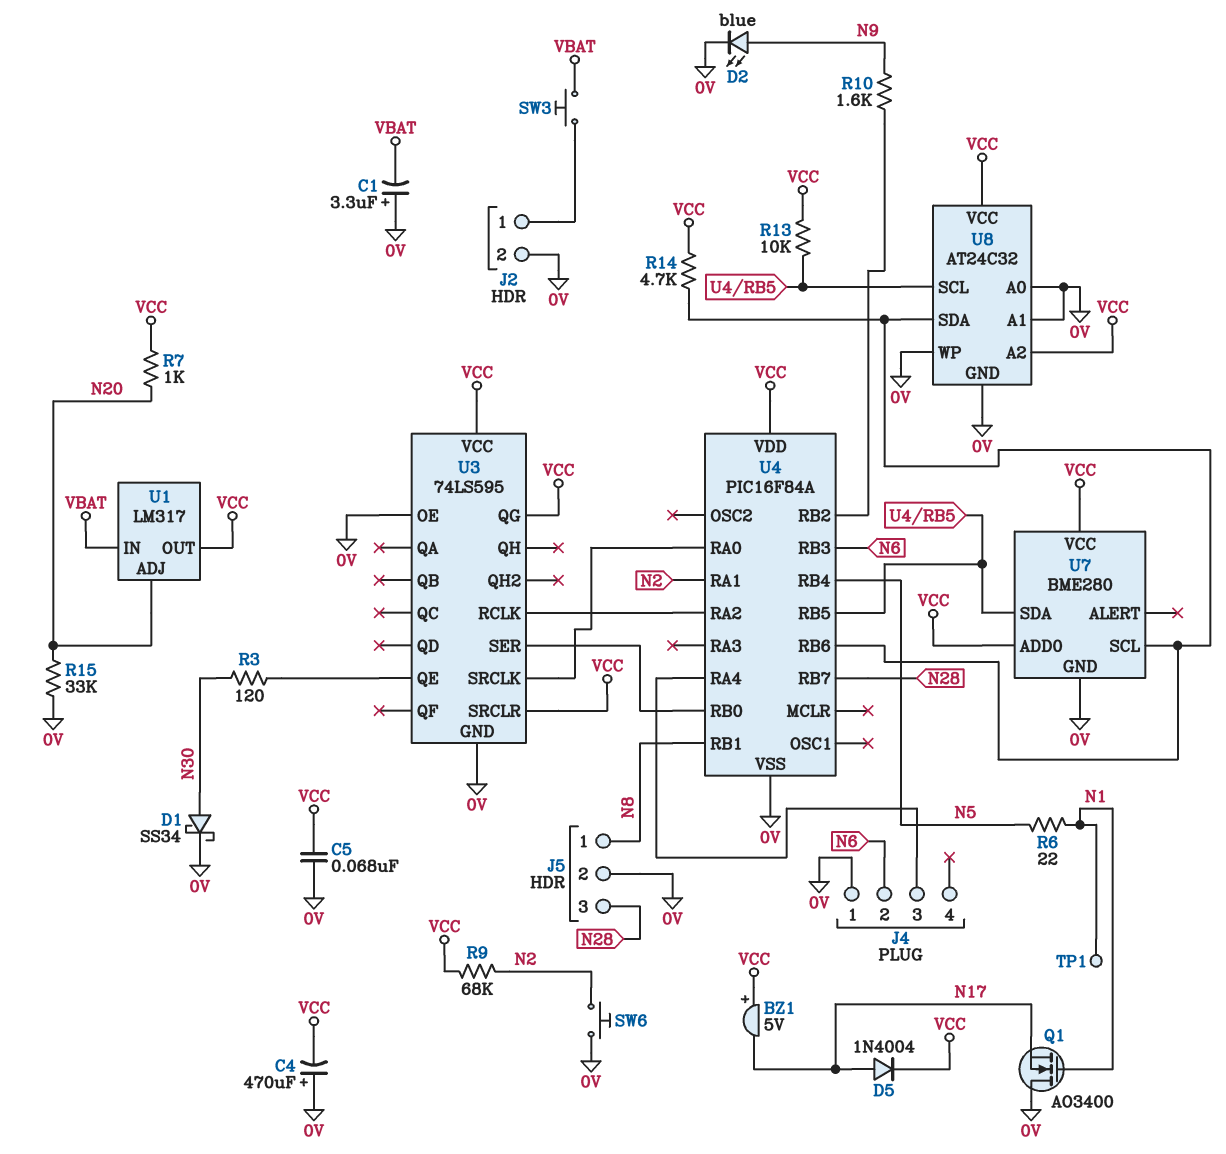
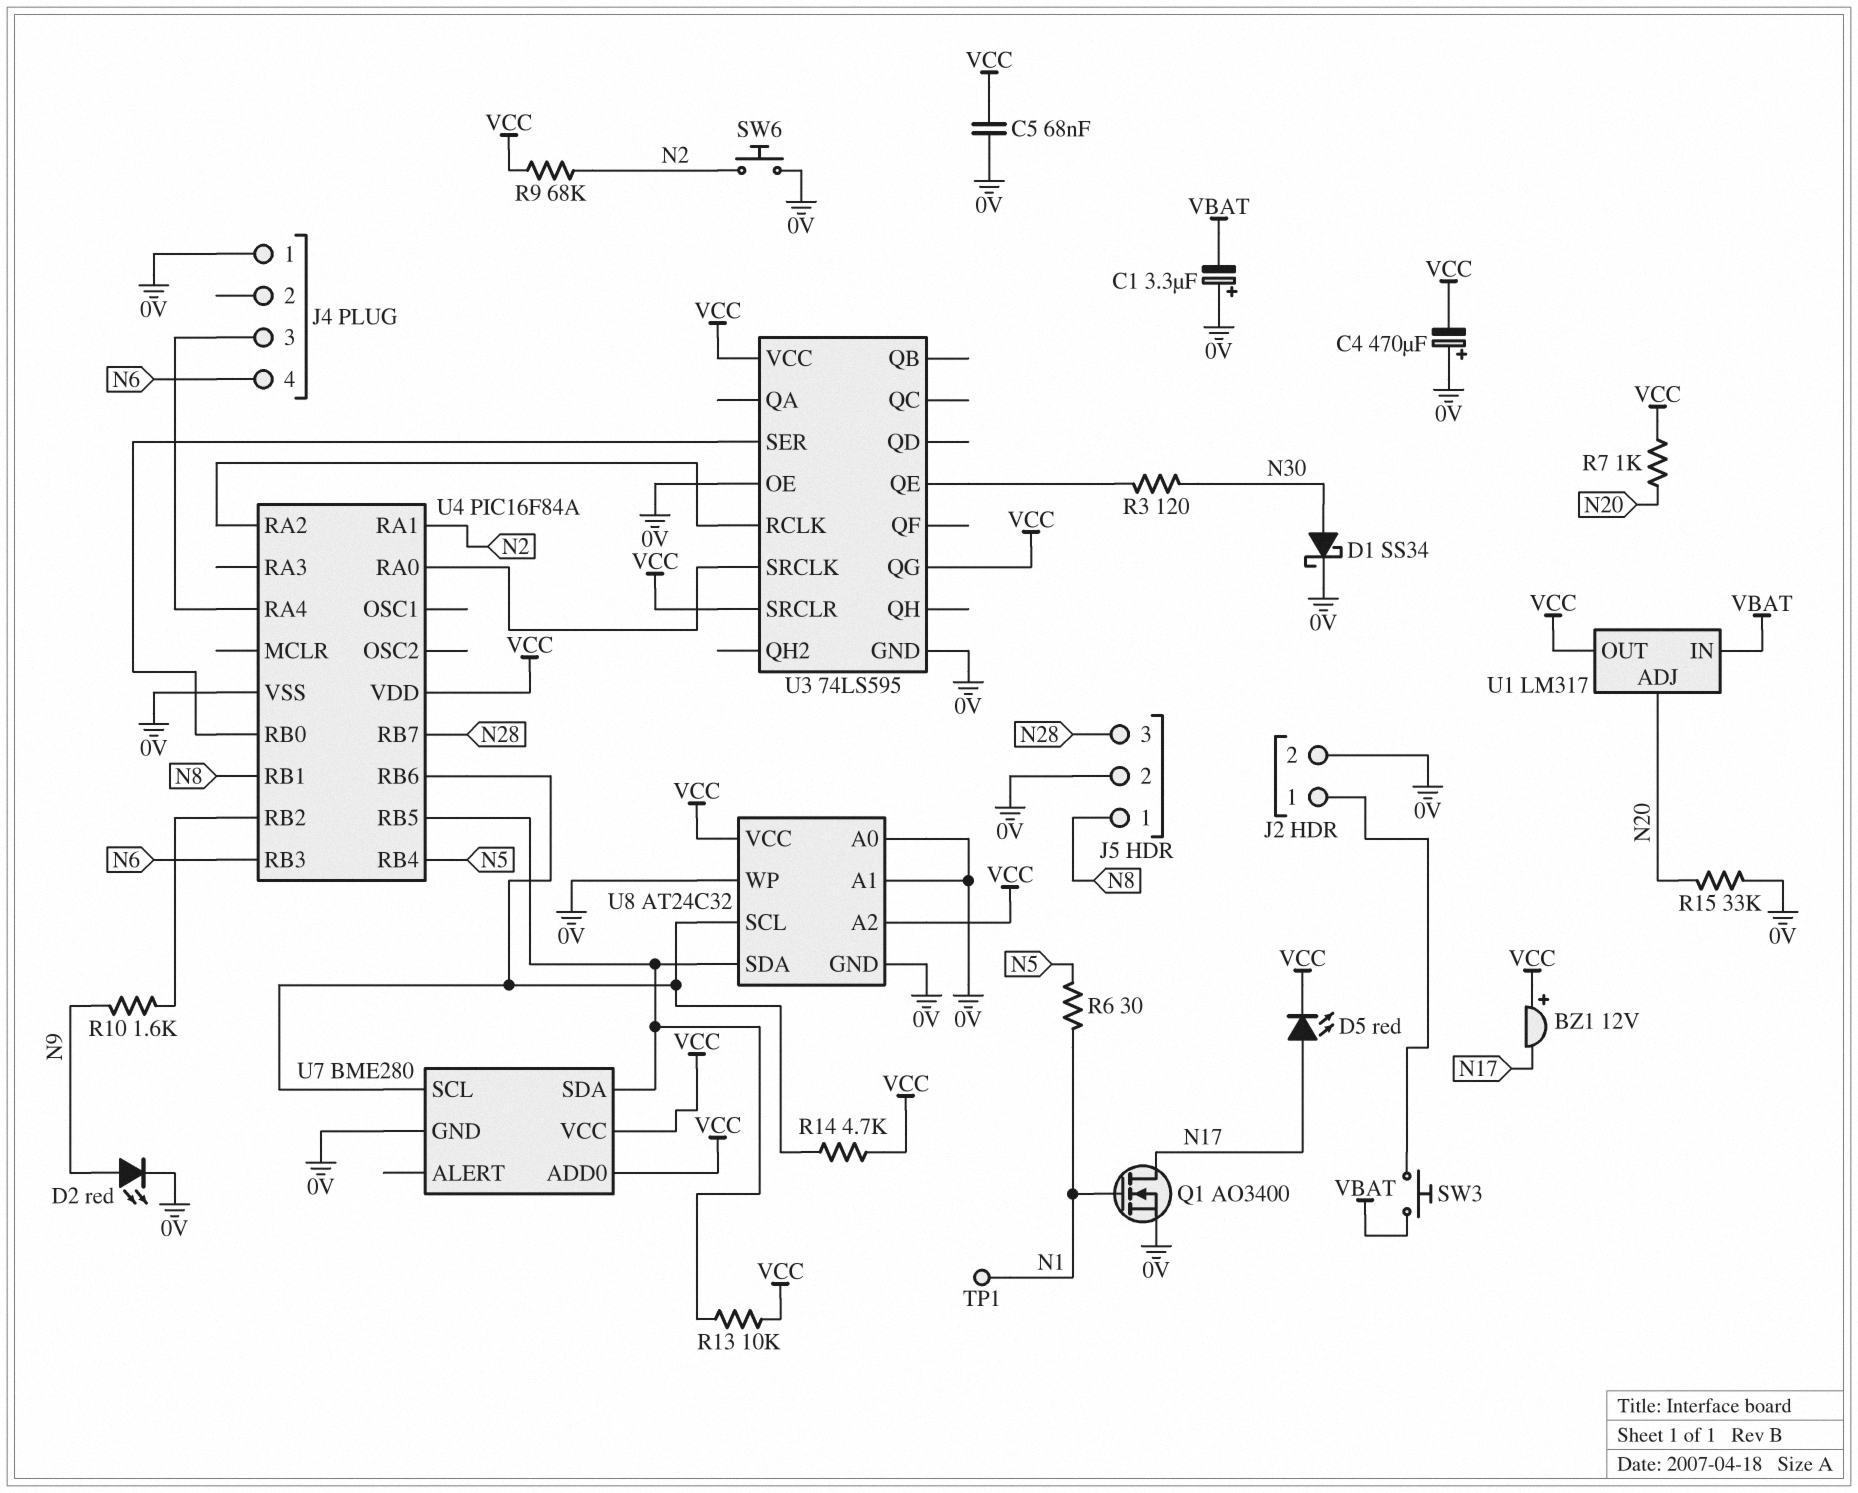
BZ1: buzzer 5V (plus VCC, minus N17) -> buzzer 12V (plus VCC, minus N17)
D2: LED blue (A N9, K 0V) -> LED red (A N9, K 0V)
D5: diode 1N4004 (A N17, K VCC) -> LED red (A N17, K VCC)
J4 pin 2: N6 -> none
J4 pin 4: none -> N6
Q1: NMOS AO3400 (G N1, D 0V, S N17) -> NMOS AO3400 (G N1, D N17, S 0V)
R6: 22 (N1, N5) -> 30 (N1, N5)
U8 pin SCL: U4/RB5 -> U4/RB6
U8 pin SDA: U4/RB6 -> U4/RB5

